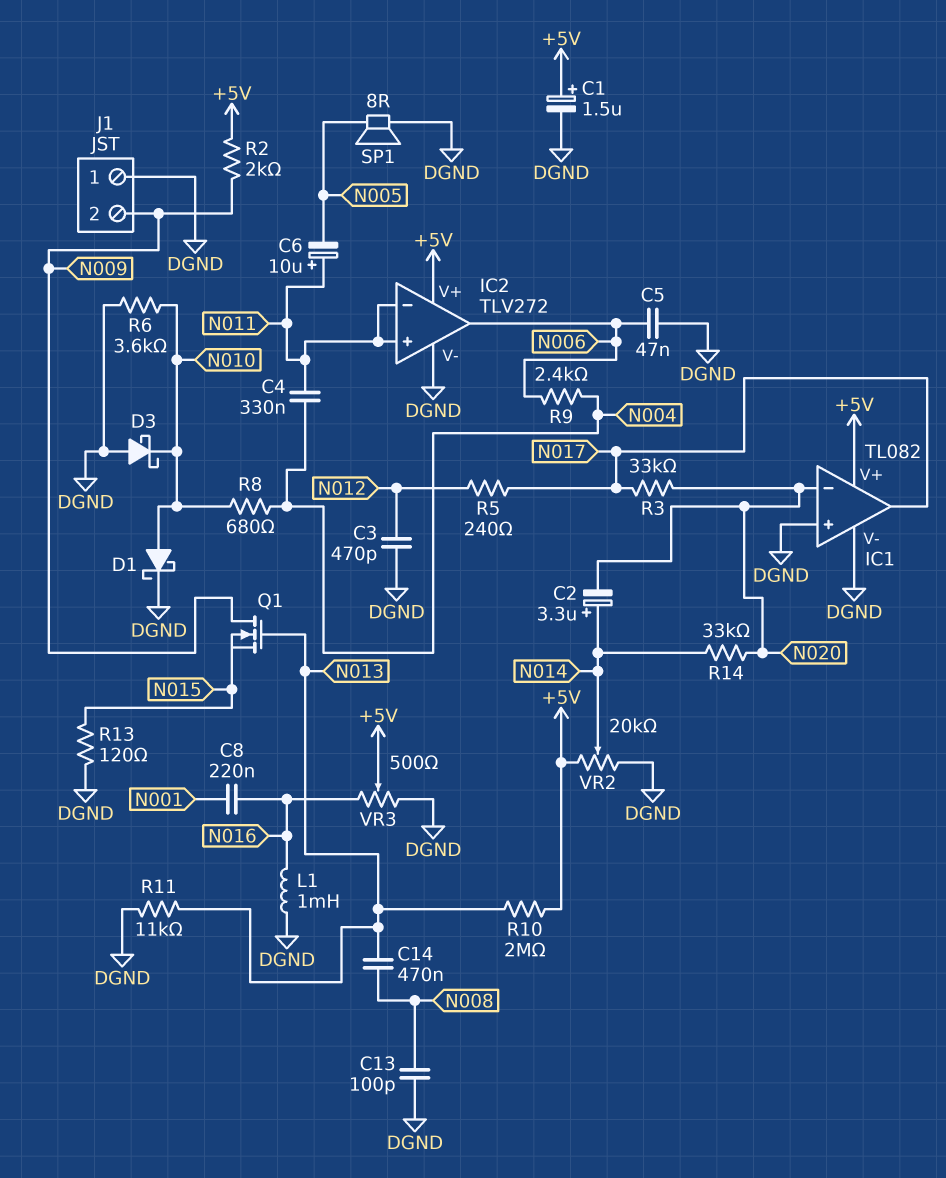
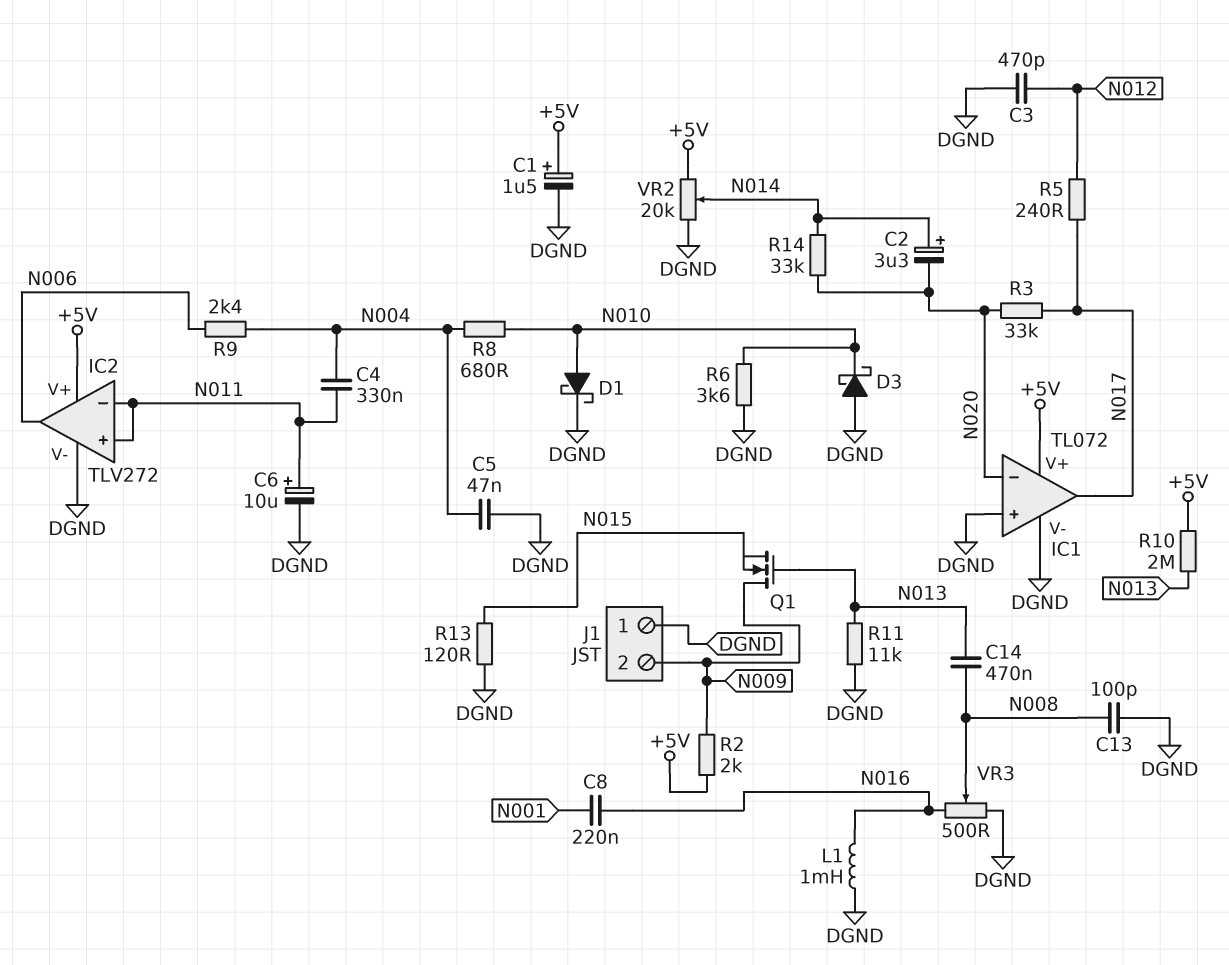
C5: 47nF (DGND, N006) -> 47nF (DGND, N004)
C6: 10uF (plus N011, minus N005) -> 10uF (plus N011, minus DGND)
IC1: TL082 -> TL072
SP1: speaker 8R (DGND, N005) -> none
VR3: 500 (DGND, N016, wiper +5V) -> 500 (DGND, N016, wiper N008)

